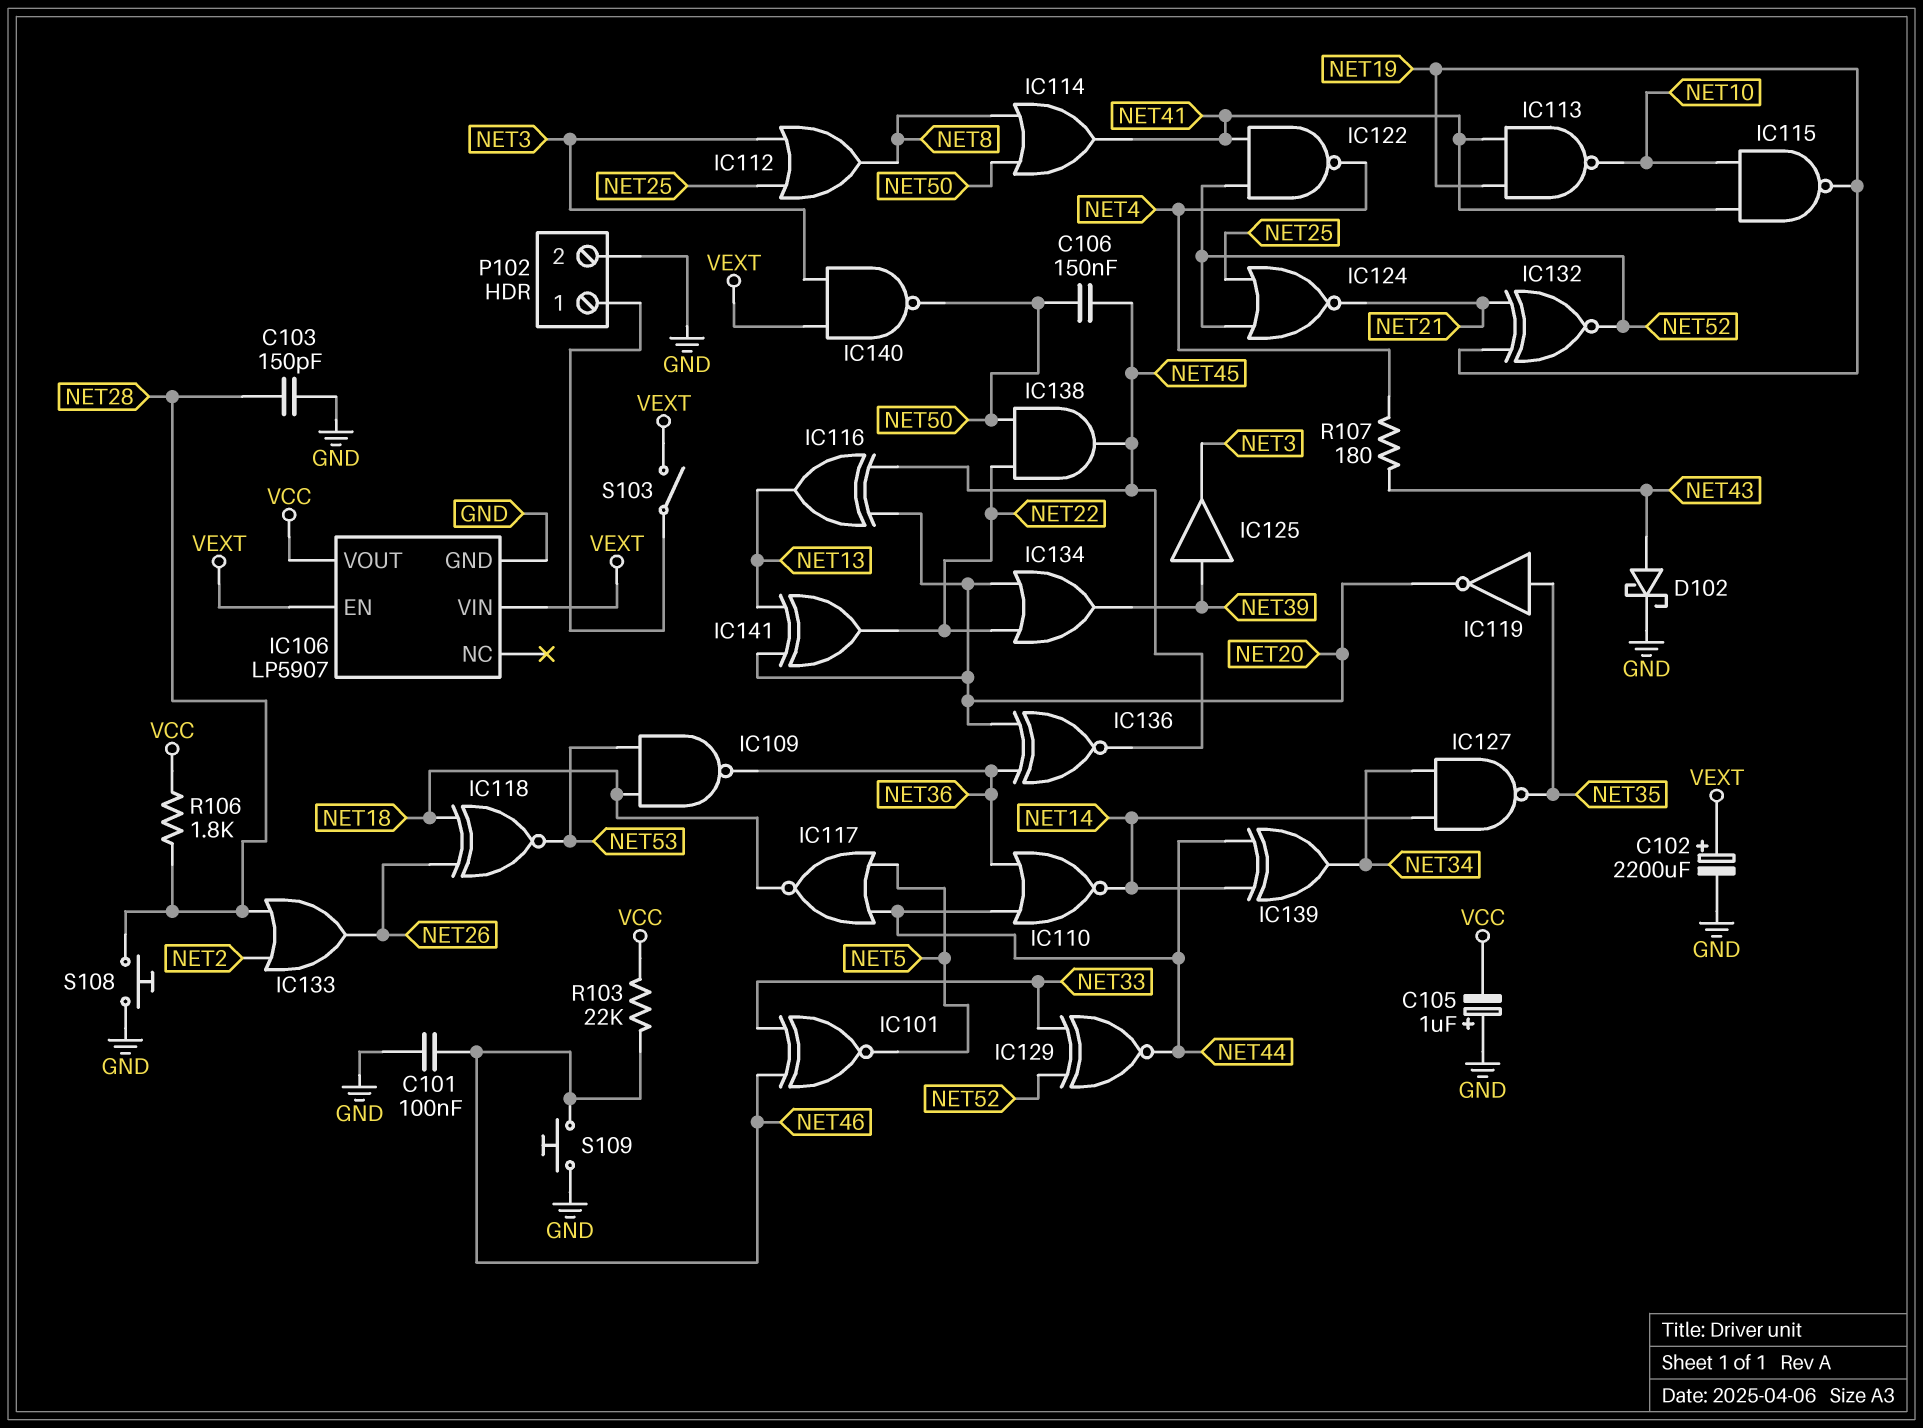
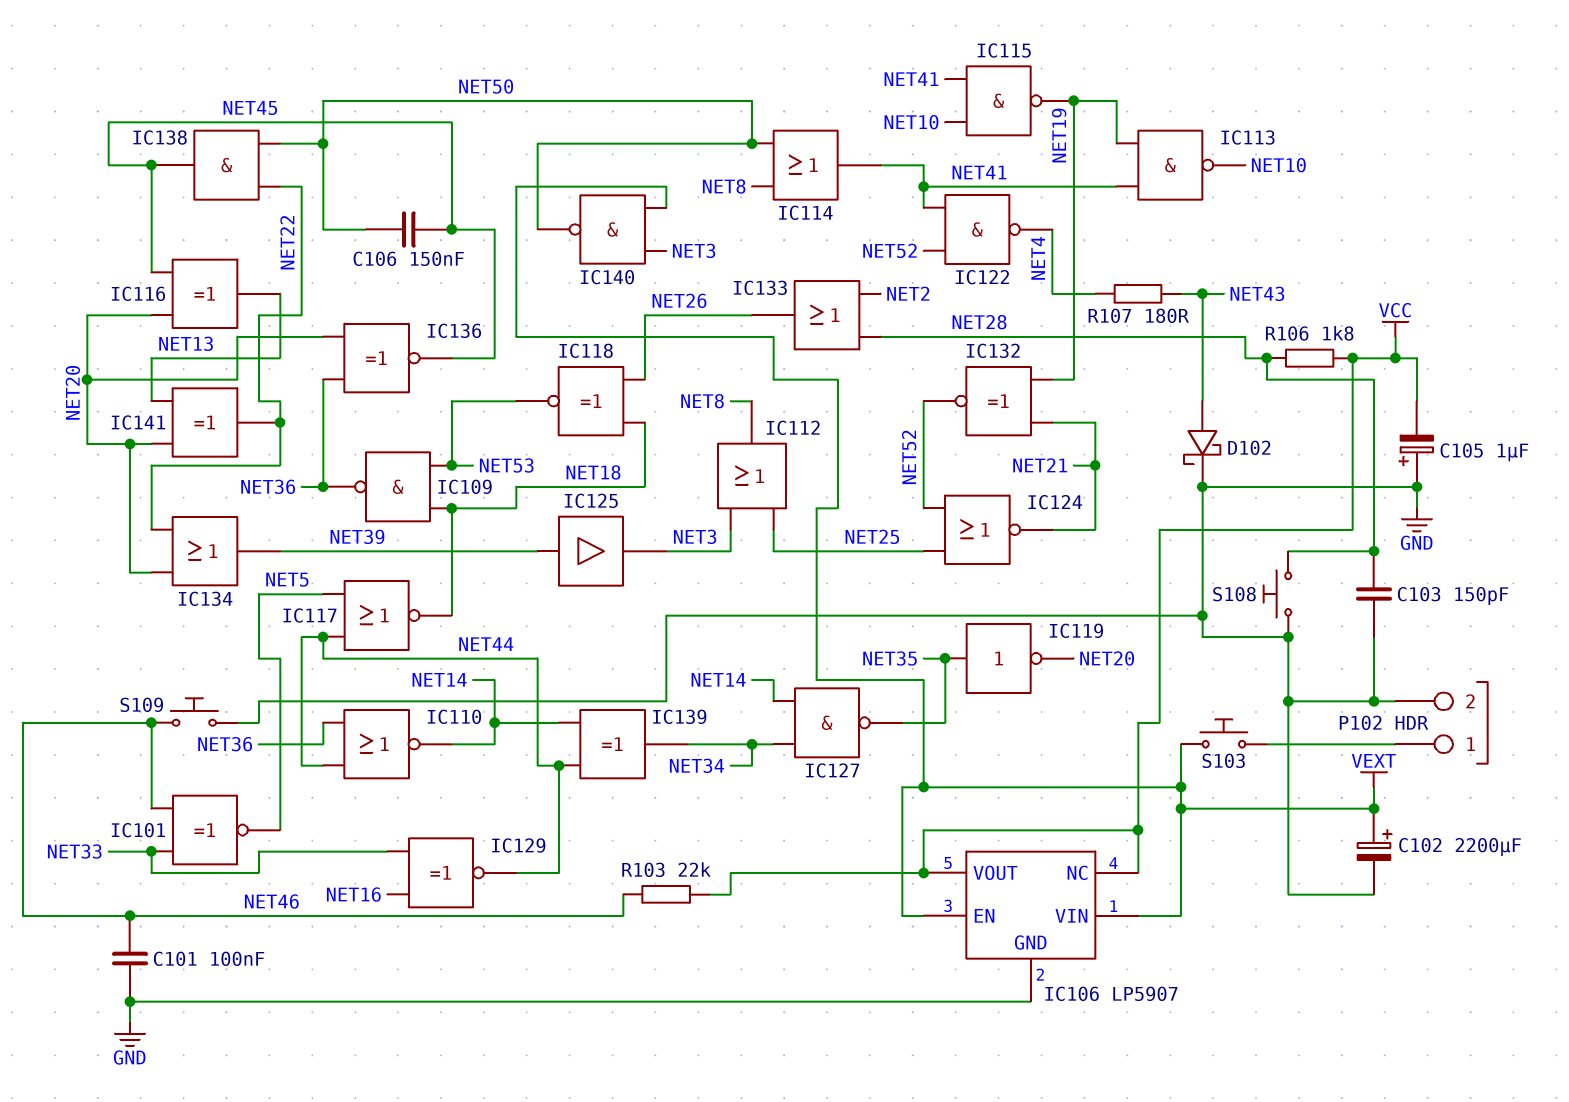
IC106 pin NC: none -> VCC
IC129: XNOR (in NET33, in NET52, out NET44) -> XNOR (in NET16, in NET33, out NET44)
S103: switch (P102/1, VEXT) -> button (P102/1, VEXT)

